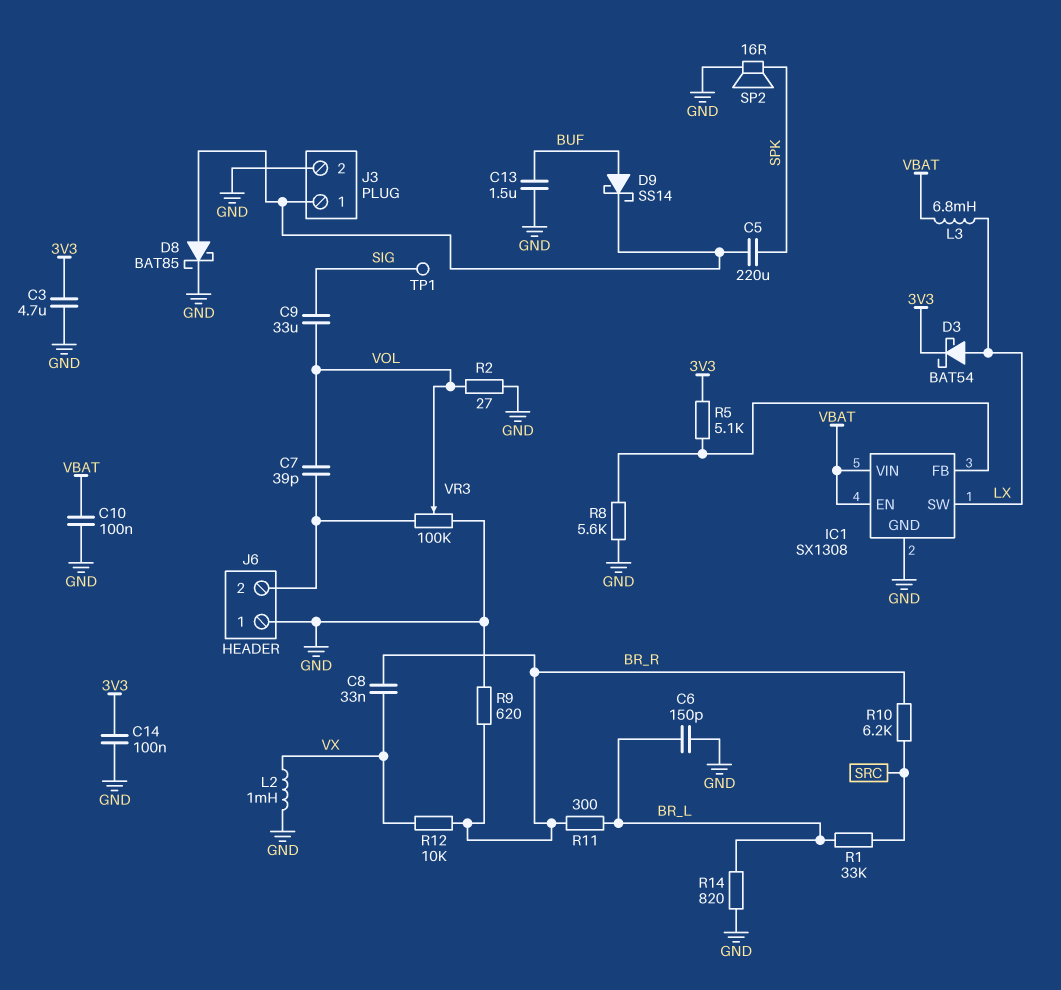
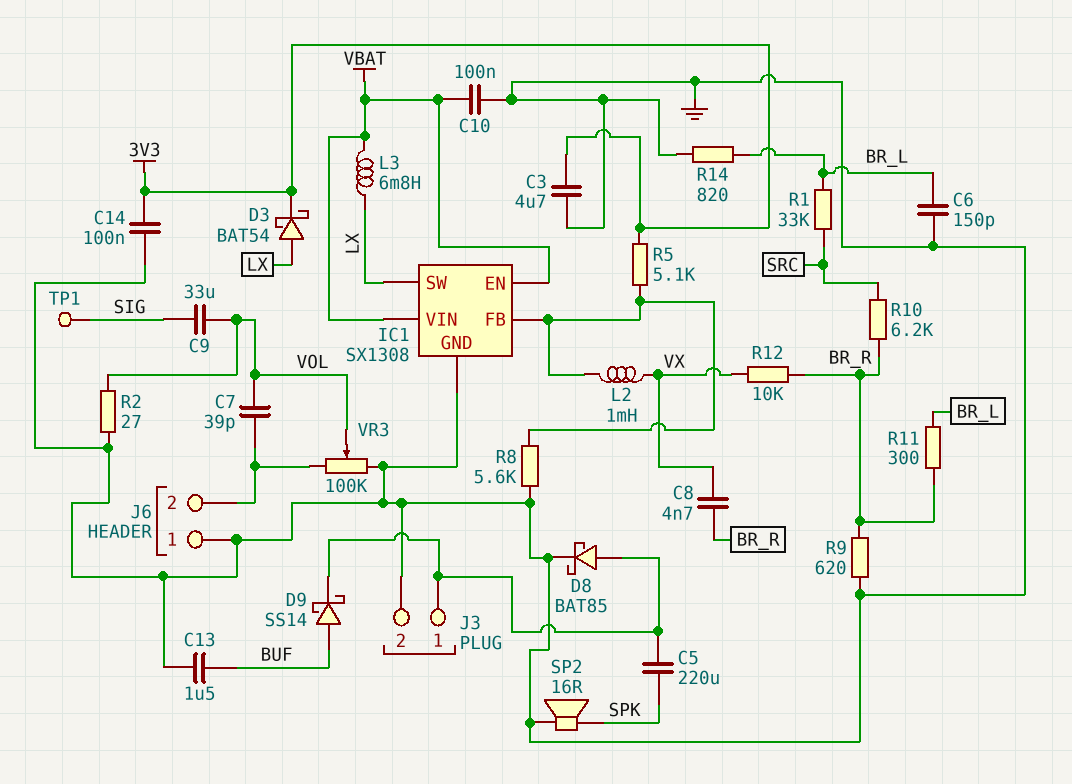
C8: 33nF (BR_R, VX) -> 4.7nF (BR_R, VX)
L2: 1mH (GND, VX) -> 1mH (IC1/FB, VX)

